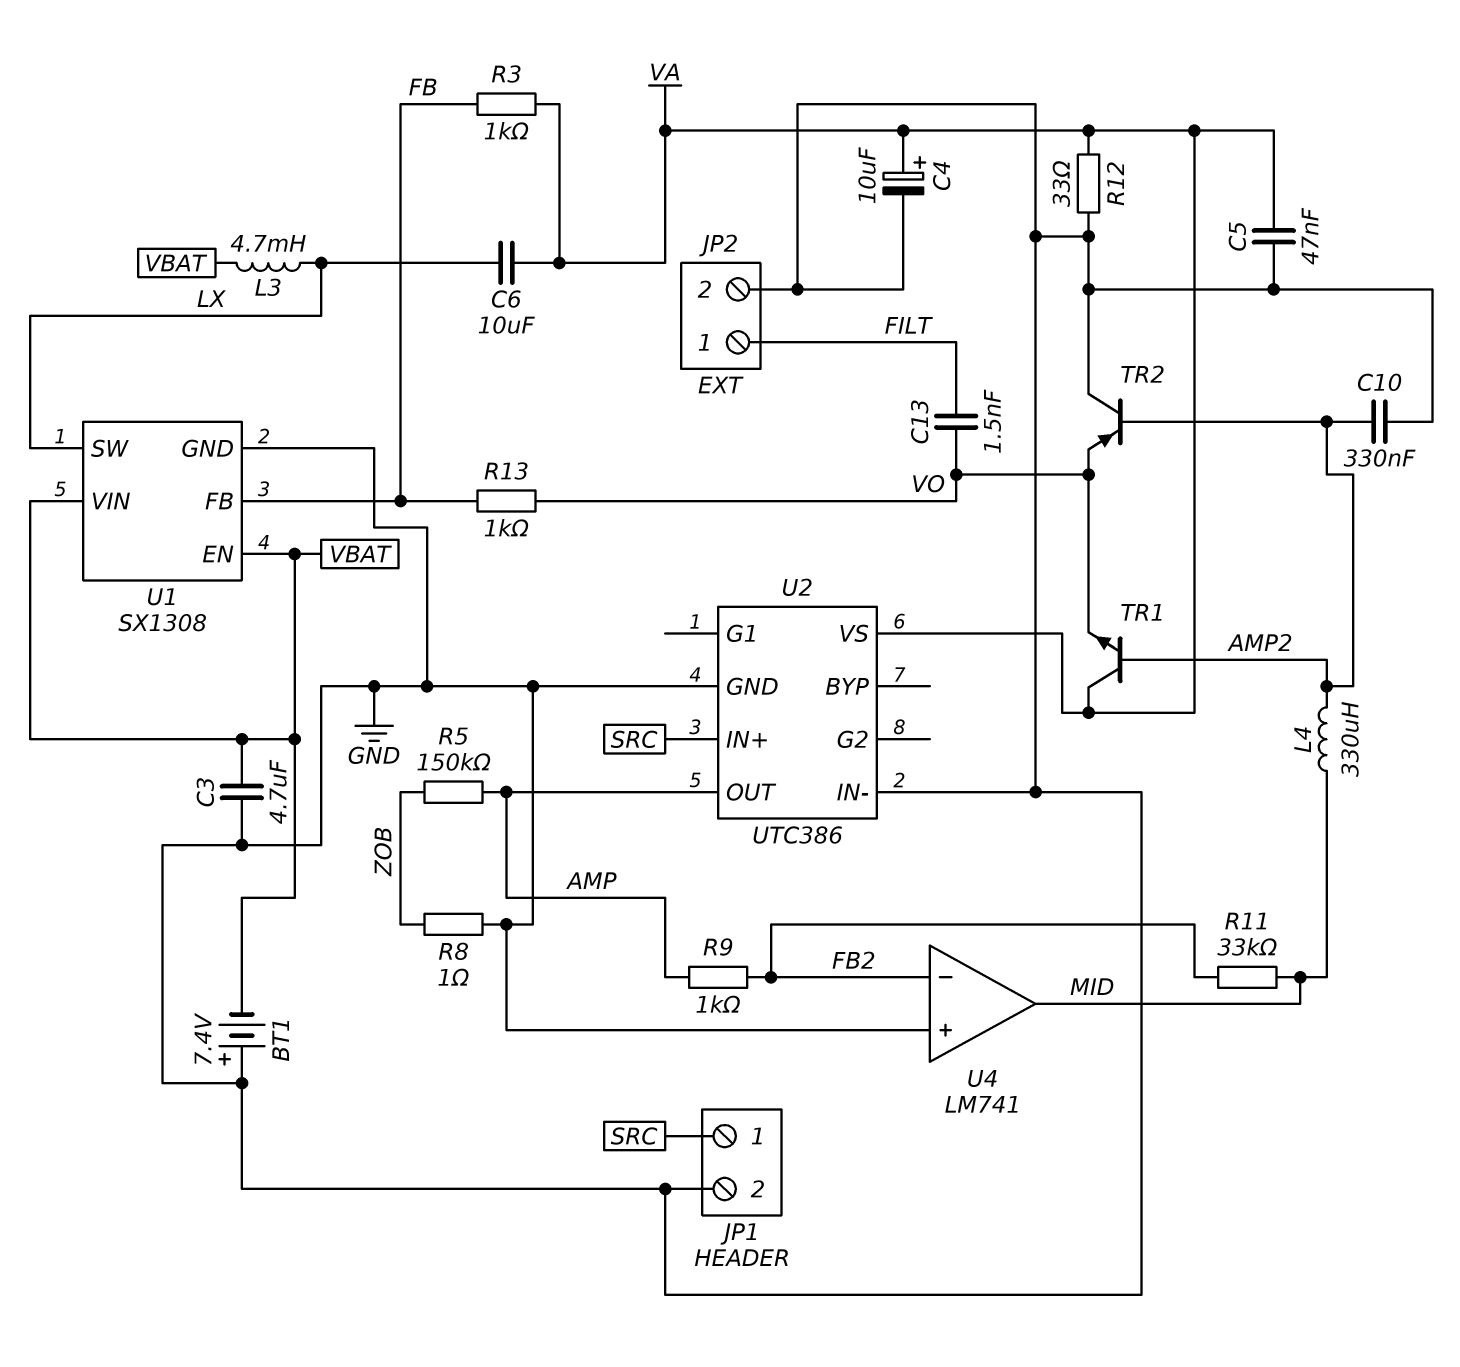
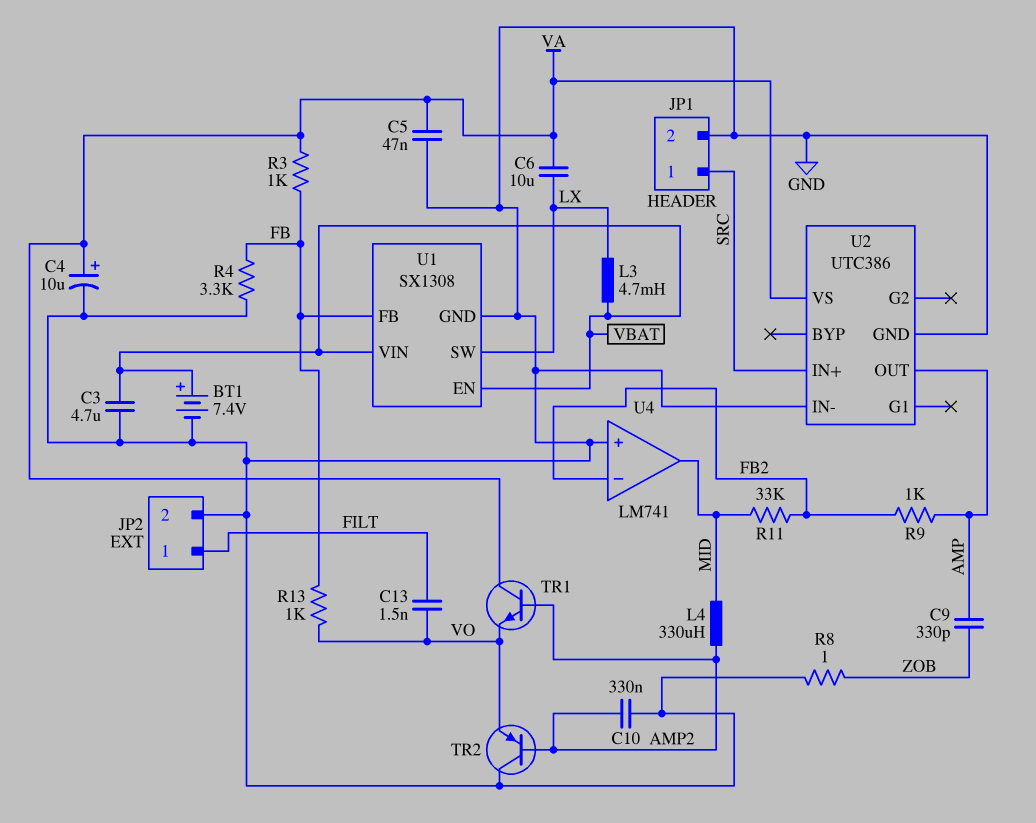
BT1: 7.4V (plus GND, minus VBAT) -> 7.4V (plus VBAT, minus GND)
C9: none -> 330pF (AMP, ZOB)
R4: none -> 3.3k (FB, GND)
R5: 150k (AMP, ZOB) -> none
R12: 33 (GND, VA) -> none

